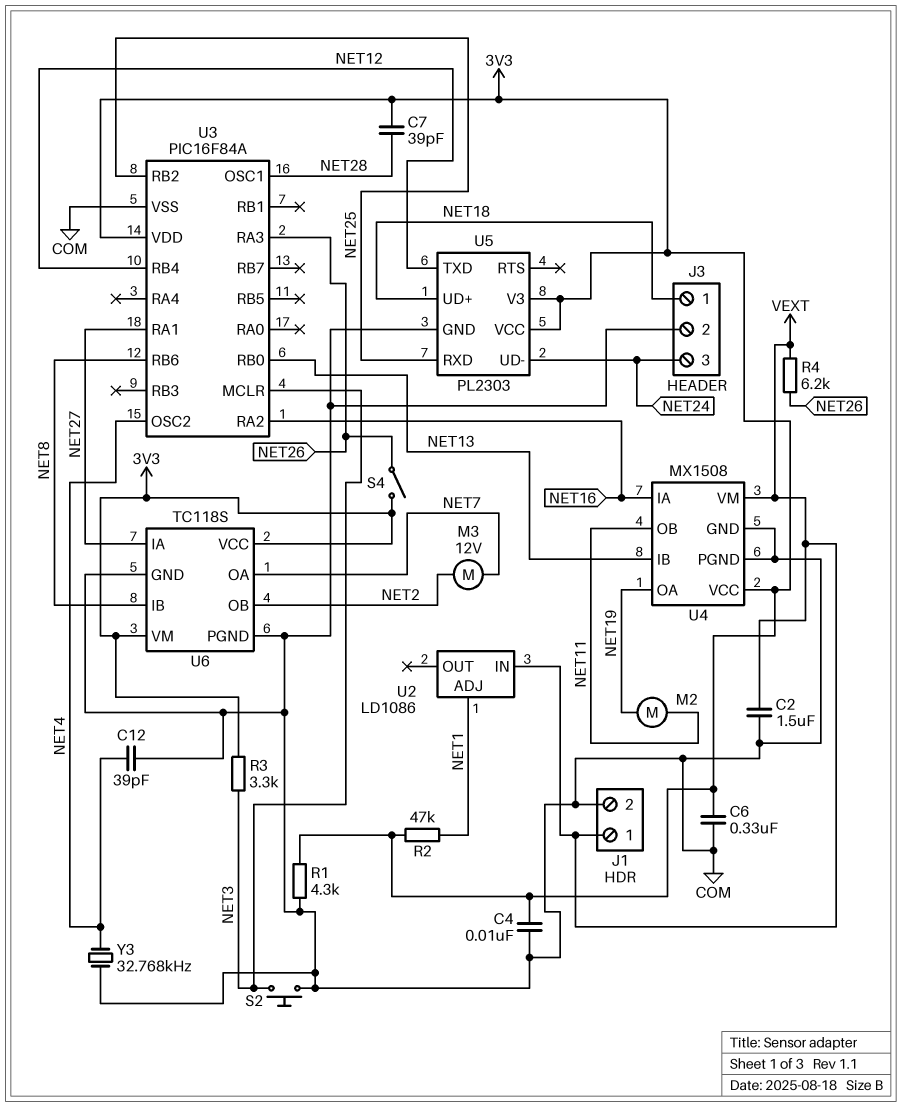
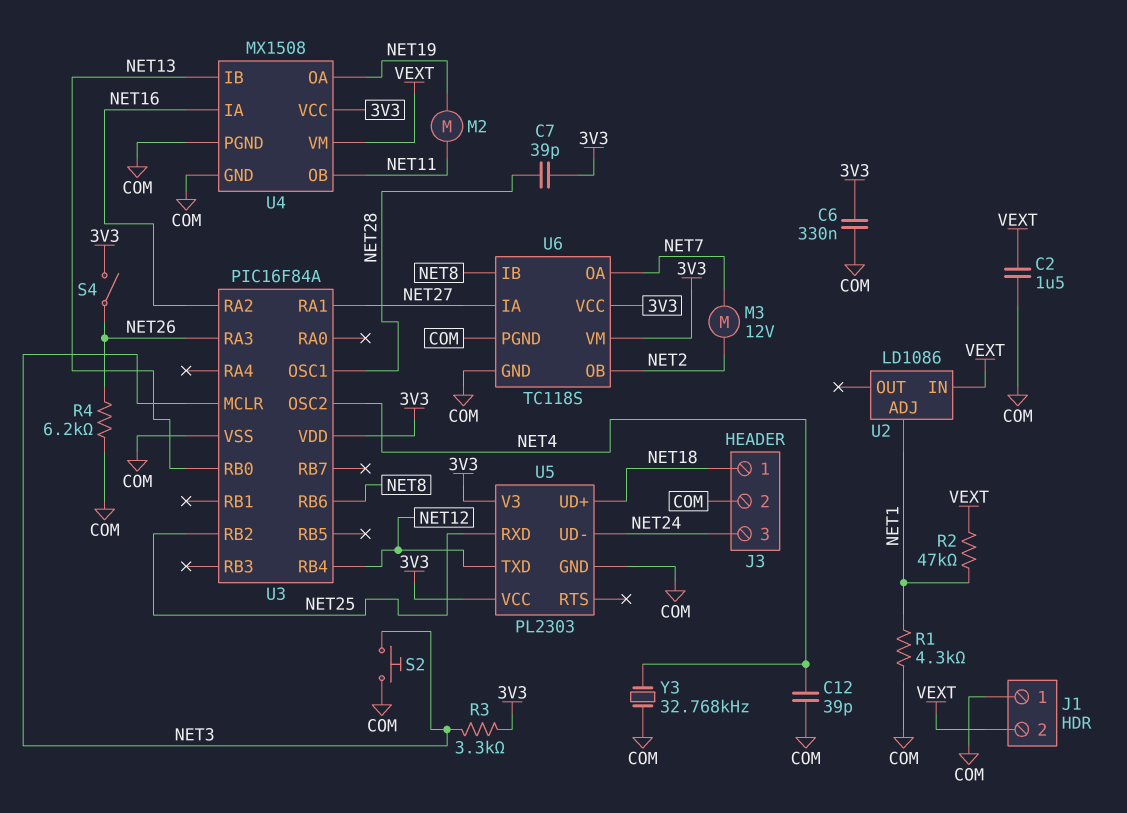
C4: 10nF (3V3, COM) -> none
J1 pin 1: VEXT -> COM
J1 pin 2: COM -> VEXT
R1: 4.3k (3V3, COM) -> 4.3k (COM, NET1)
R2: 47k (3V3, NET1) -> 47k (NET1, VEXT)
R4: 6.2k (NET26, VEXT) -> 6.2k (COM, NET26)

